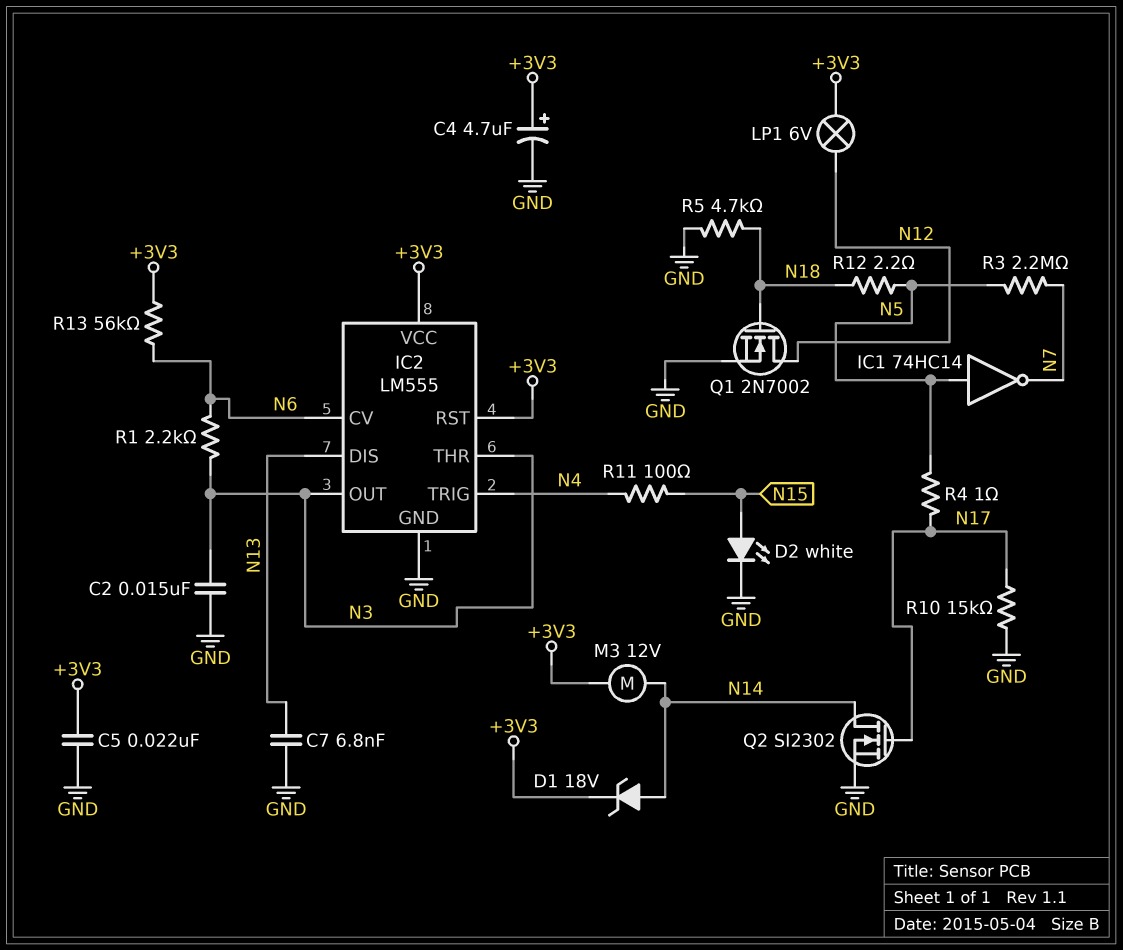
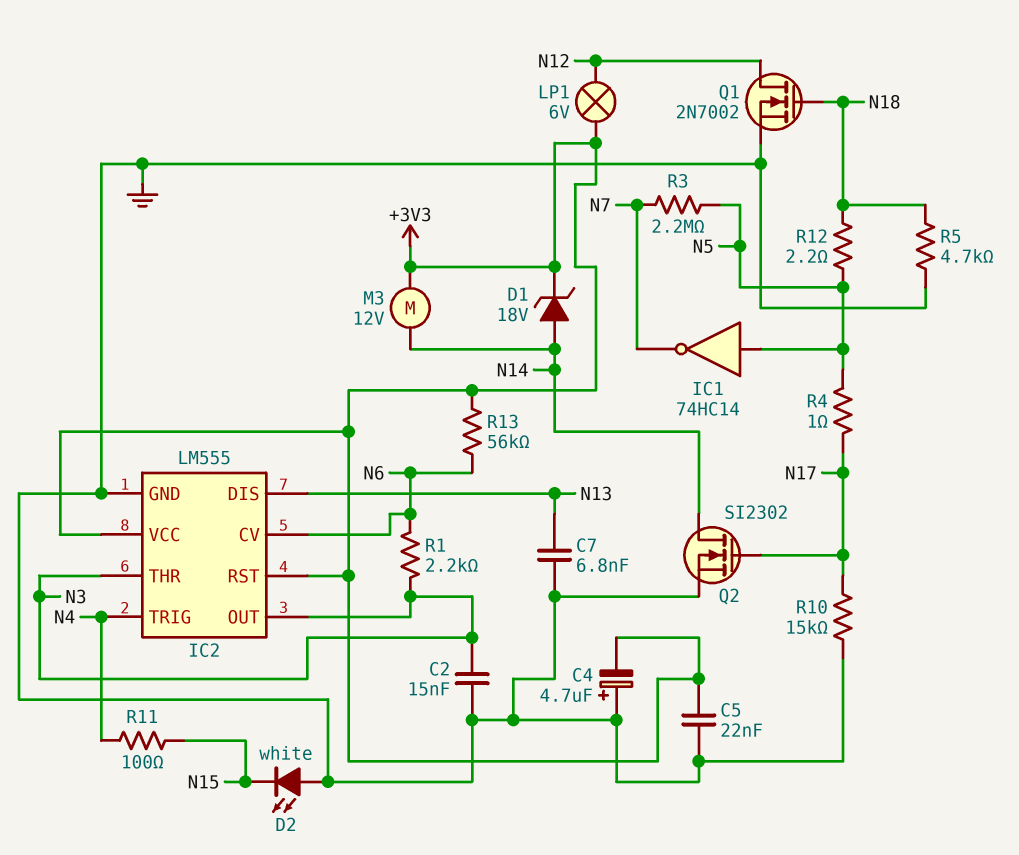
C4: 4.7uF (plus +3V3, minus GND) -> 4.7uF (plus GND, minus +3V3)
D2: LED white (A N15, K GND) -> LED white (A GND, K N15)

